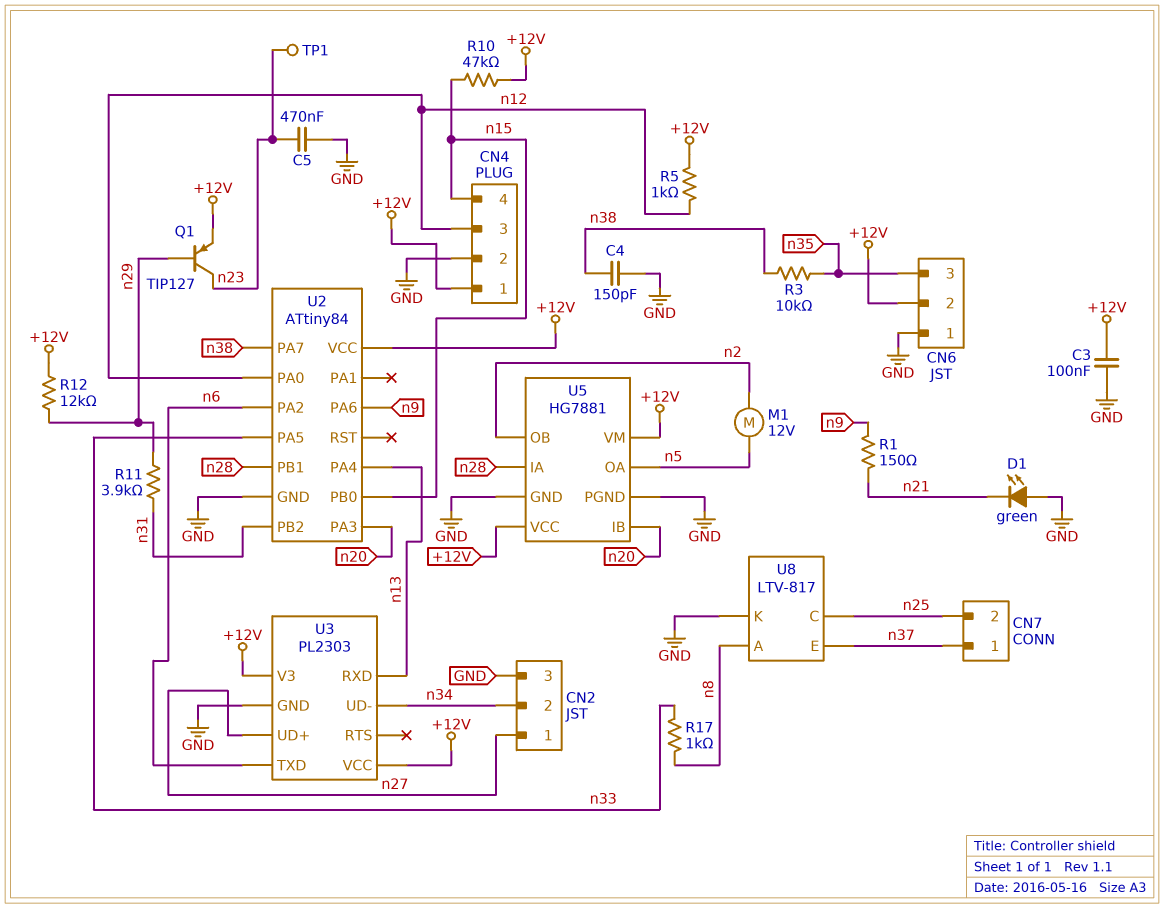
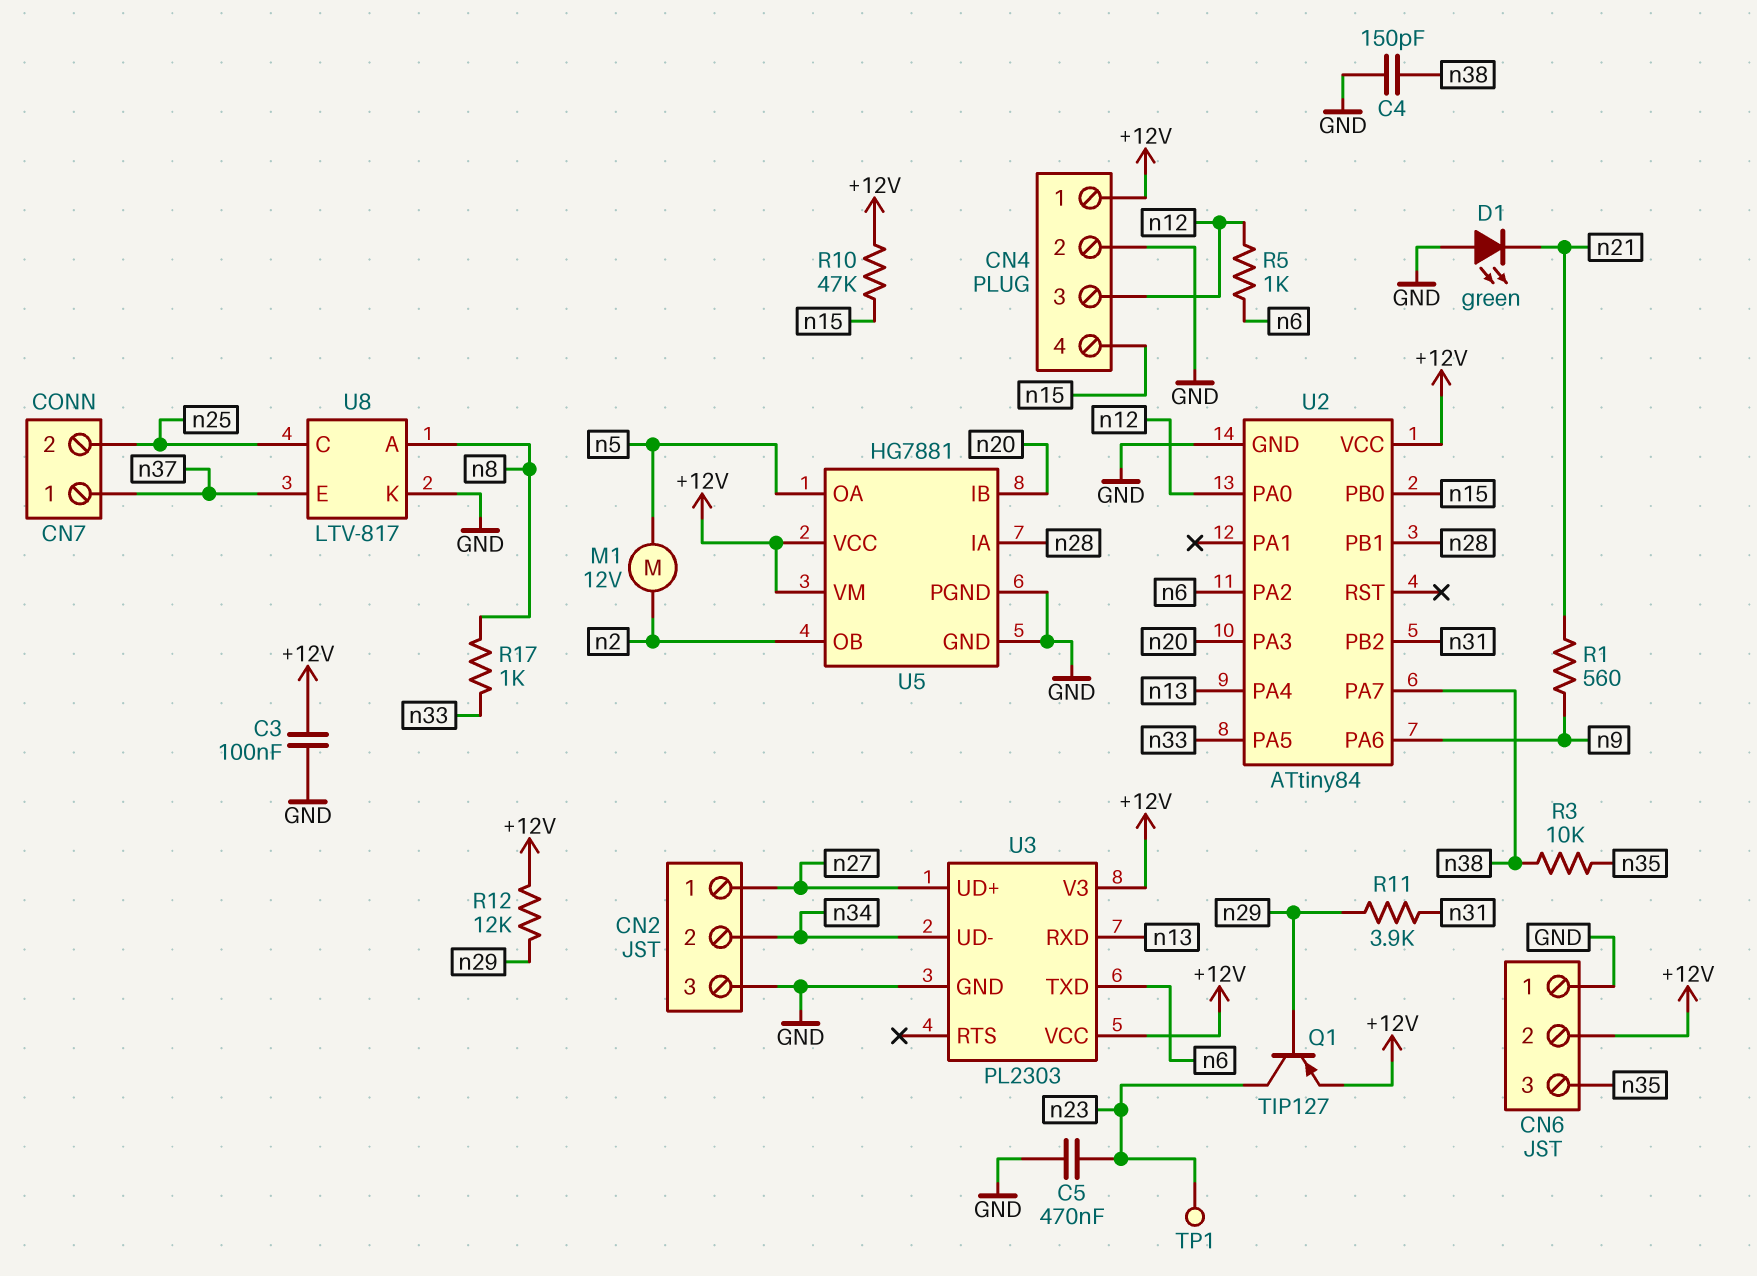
R1: 150 (n9, n21) -> 560 (n9, n21)
R5: 1k (+12V, n12) -> 1k (n6, n12)

